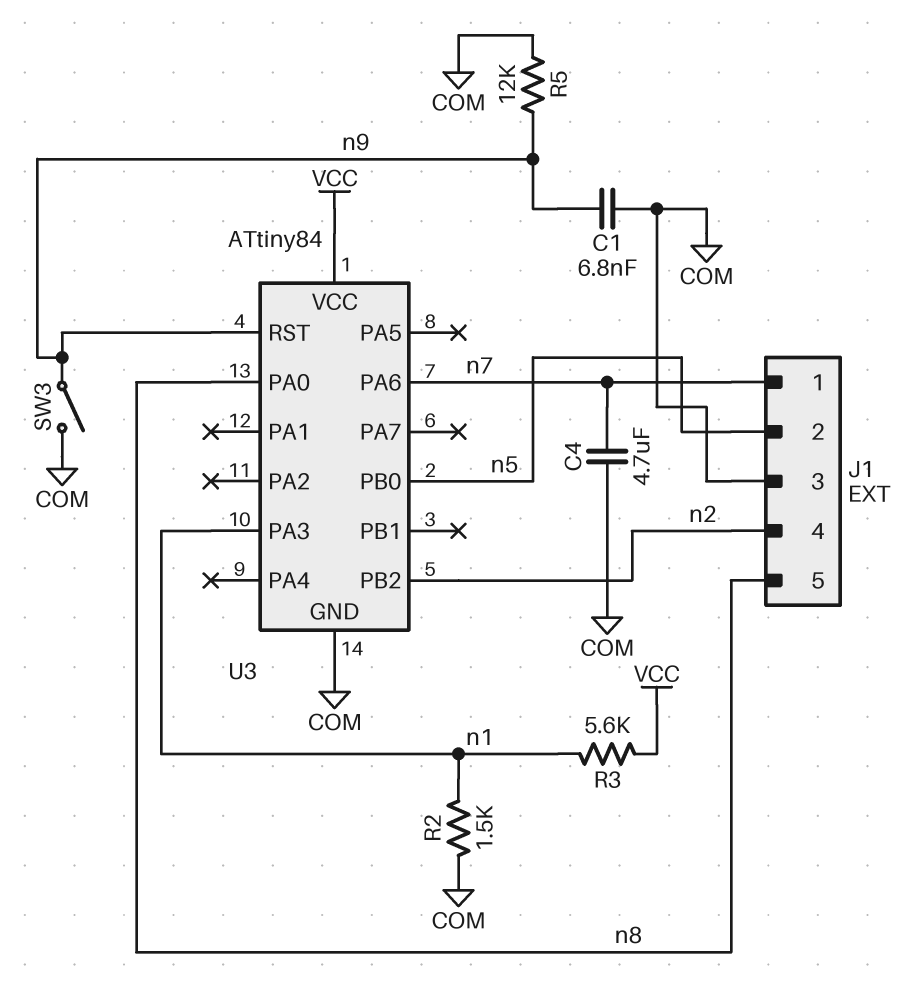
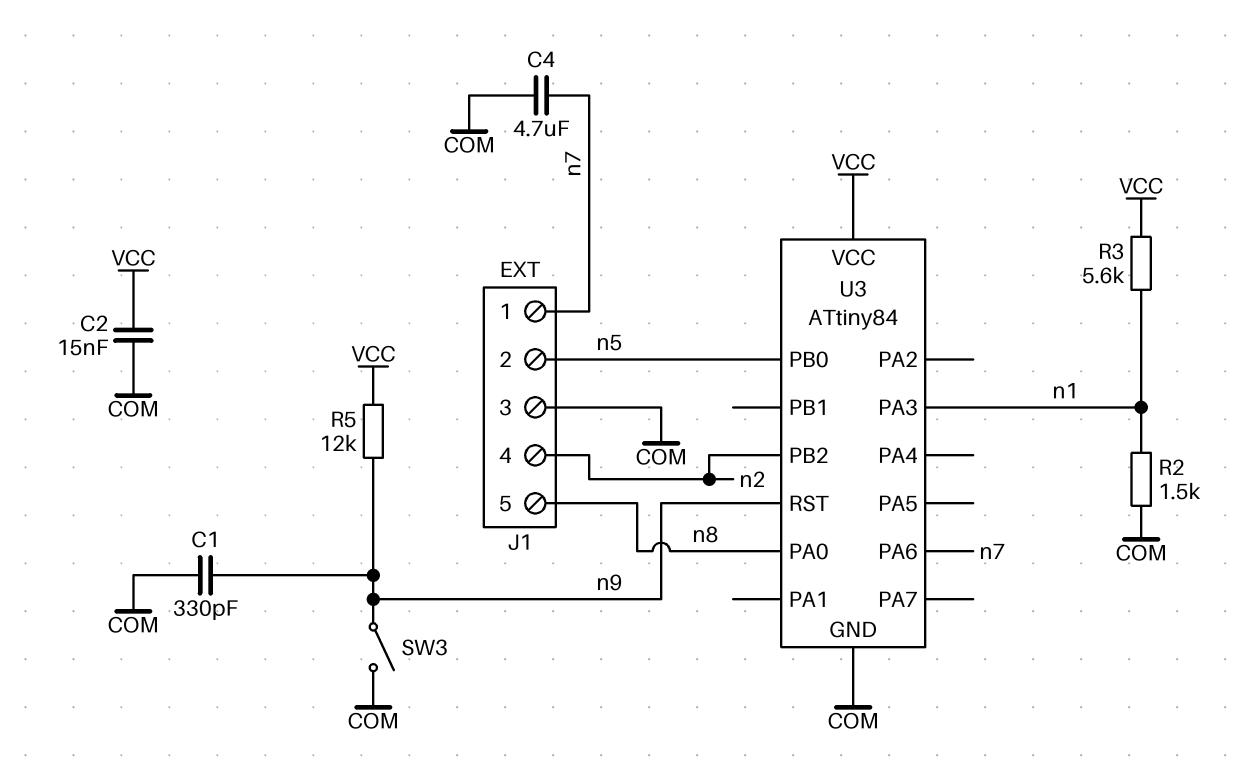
C1: 6.8nF (COM, n9) -> 330pF (COM, n9)
C2: none -> 15nF (COM, VCC)
R5: 12k (COM, n9) -> 12k (VCC, n9)

